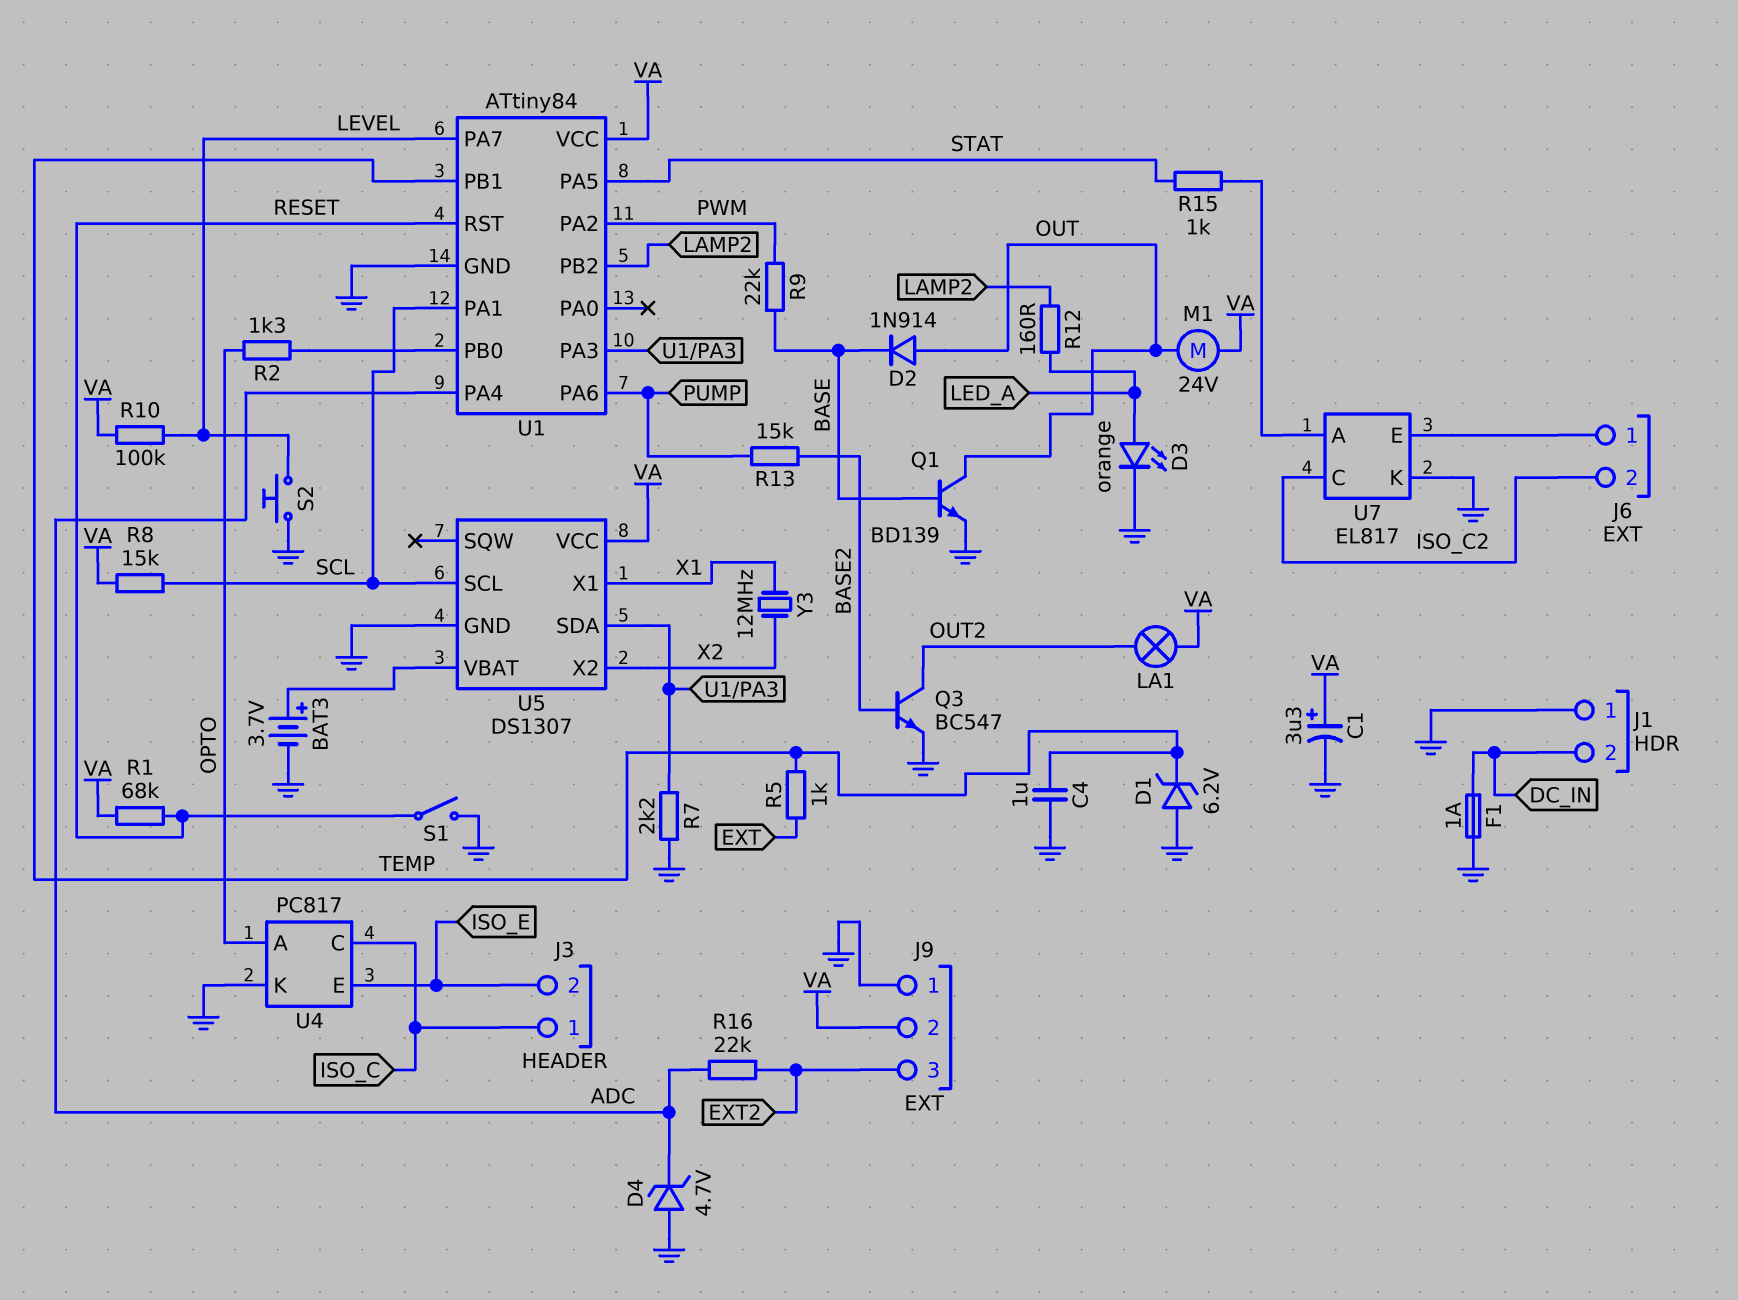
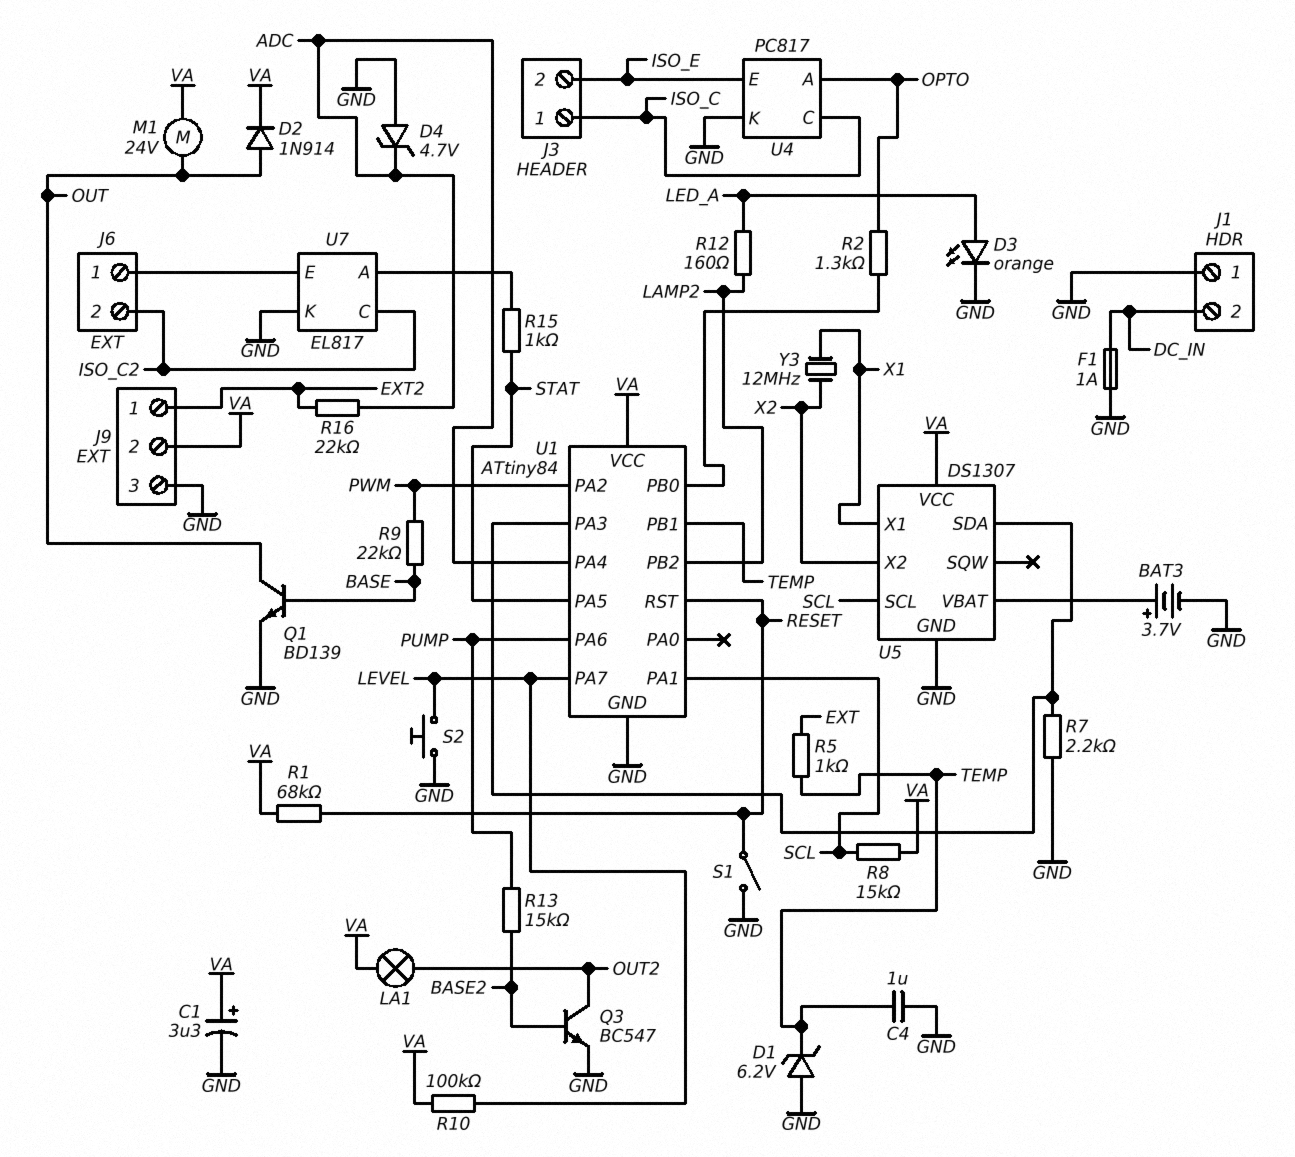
D2: diode 1N914 (A OUT, K BASE) -> diode 1N914 (A OUT, K VA)
J9 pin 1: GND -> EXT2
J9 pin 3: EXT2 -> GND

